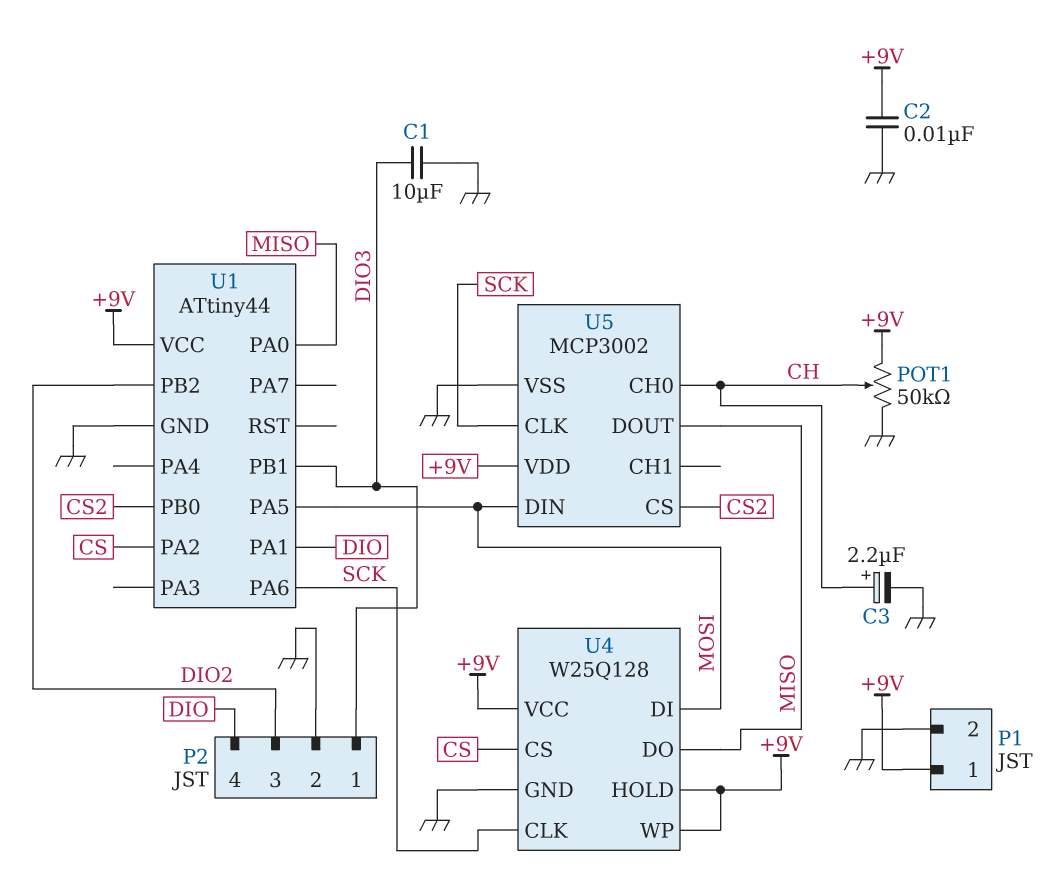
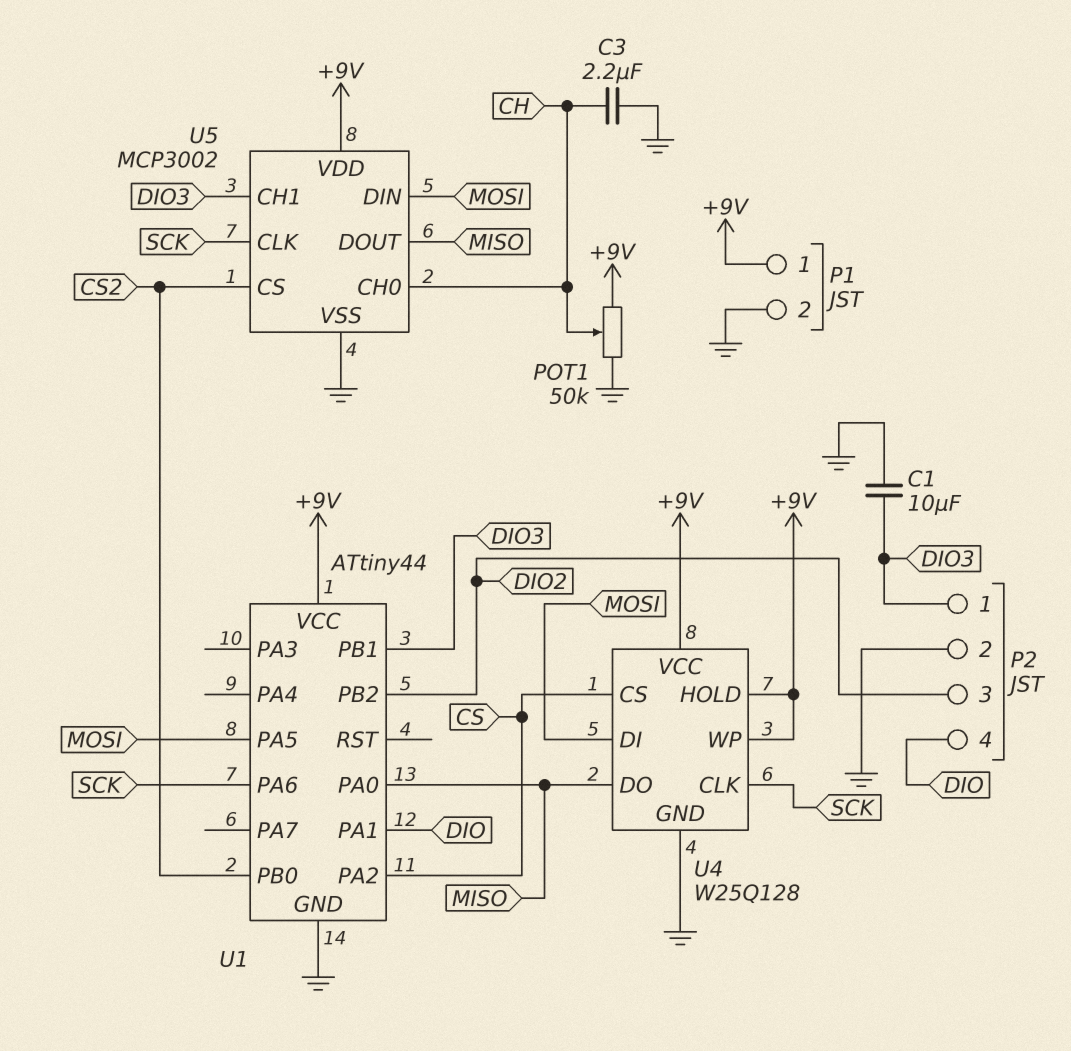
C2: 10nF (+9V, GND) -> none
C3: 2.2uF (plus CH, minus GND) -> 2.2uF (CH, GND)
U5 pin CH1: none -> DIO3

